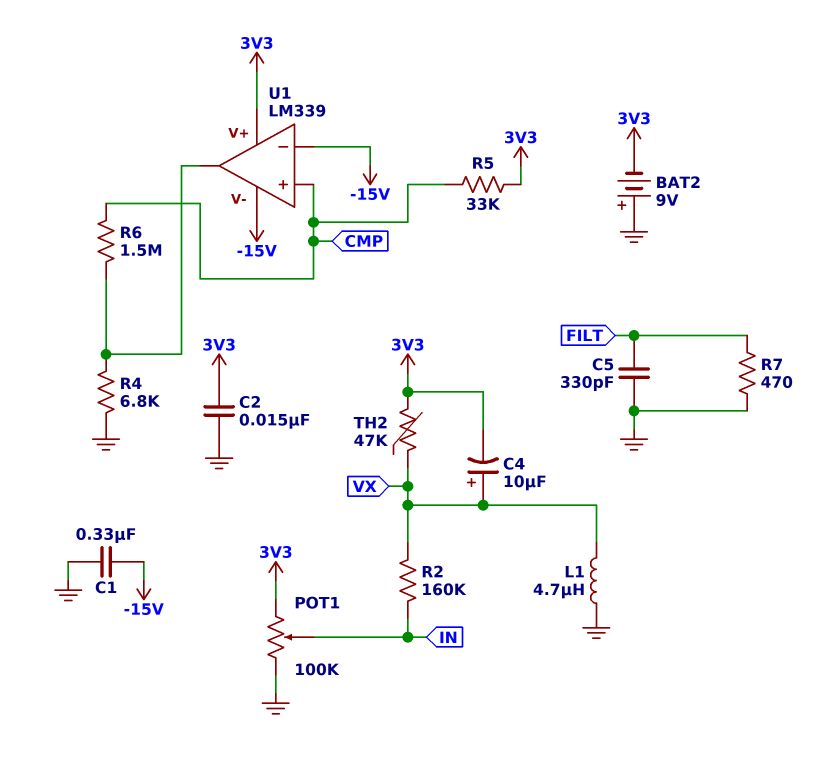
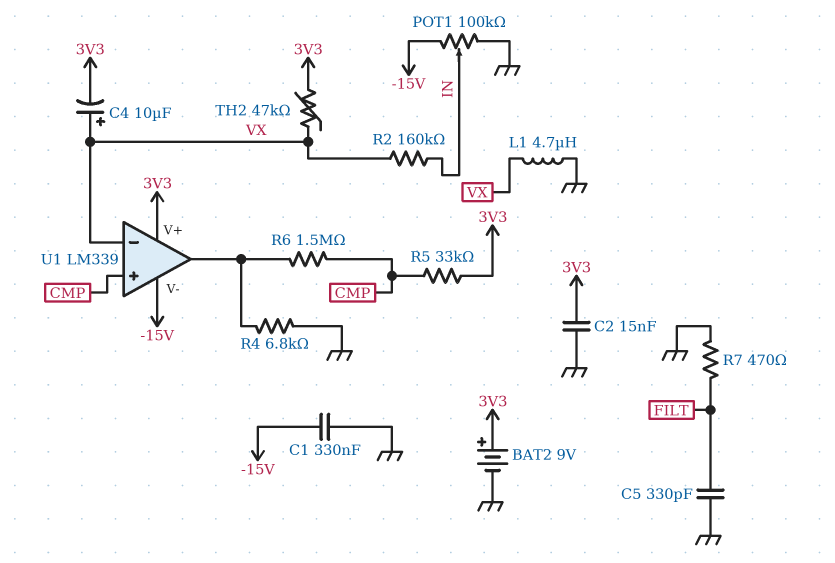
BAT2: 9V (plus GND, minus 3V3) -> 9V (plus 3V3, minus GND)
POT1: 100k (3V3, GND, wiper IN) -> 100k (-15V, GND, wiper IN)
U1 pin in-: -15V -> VX

